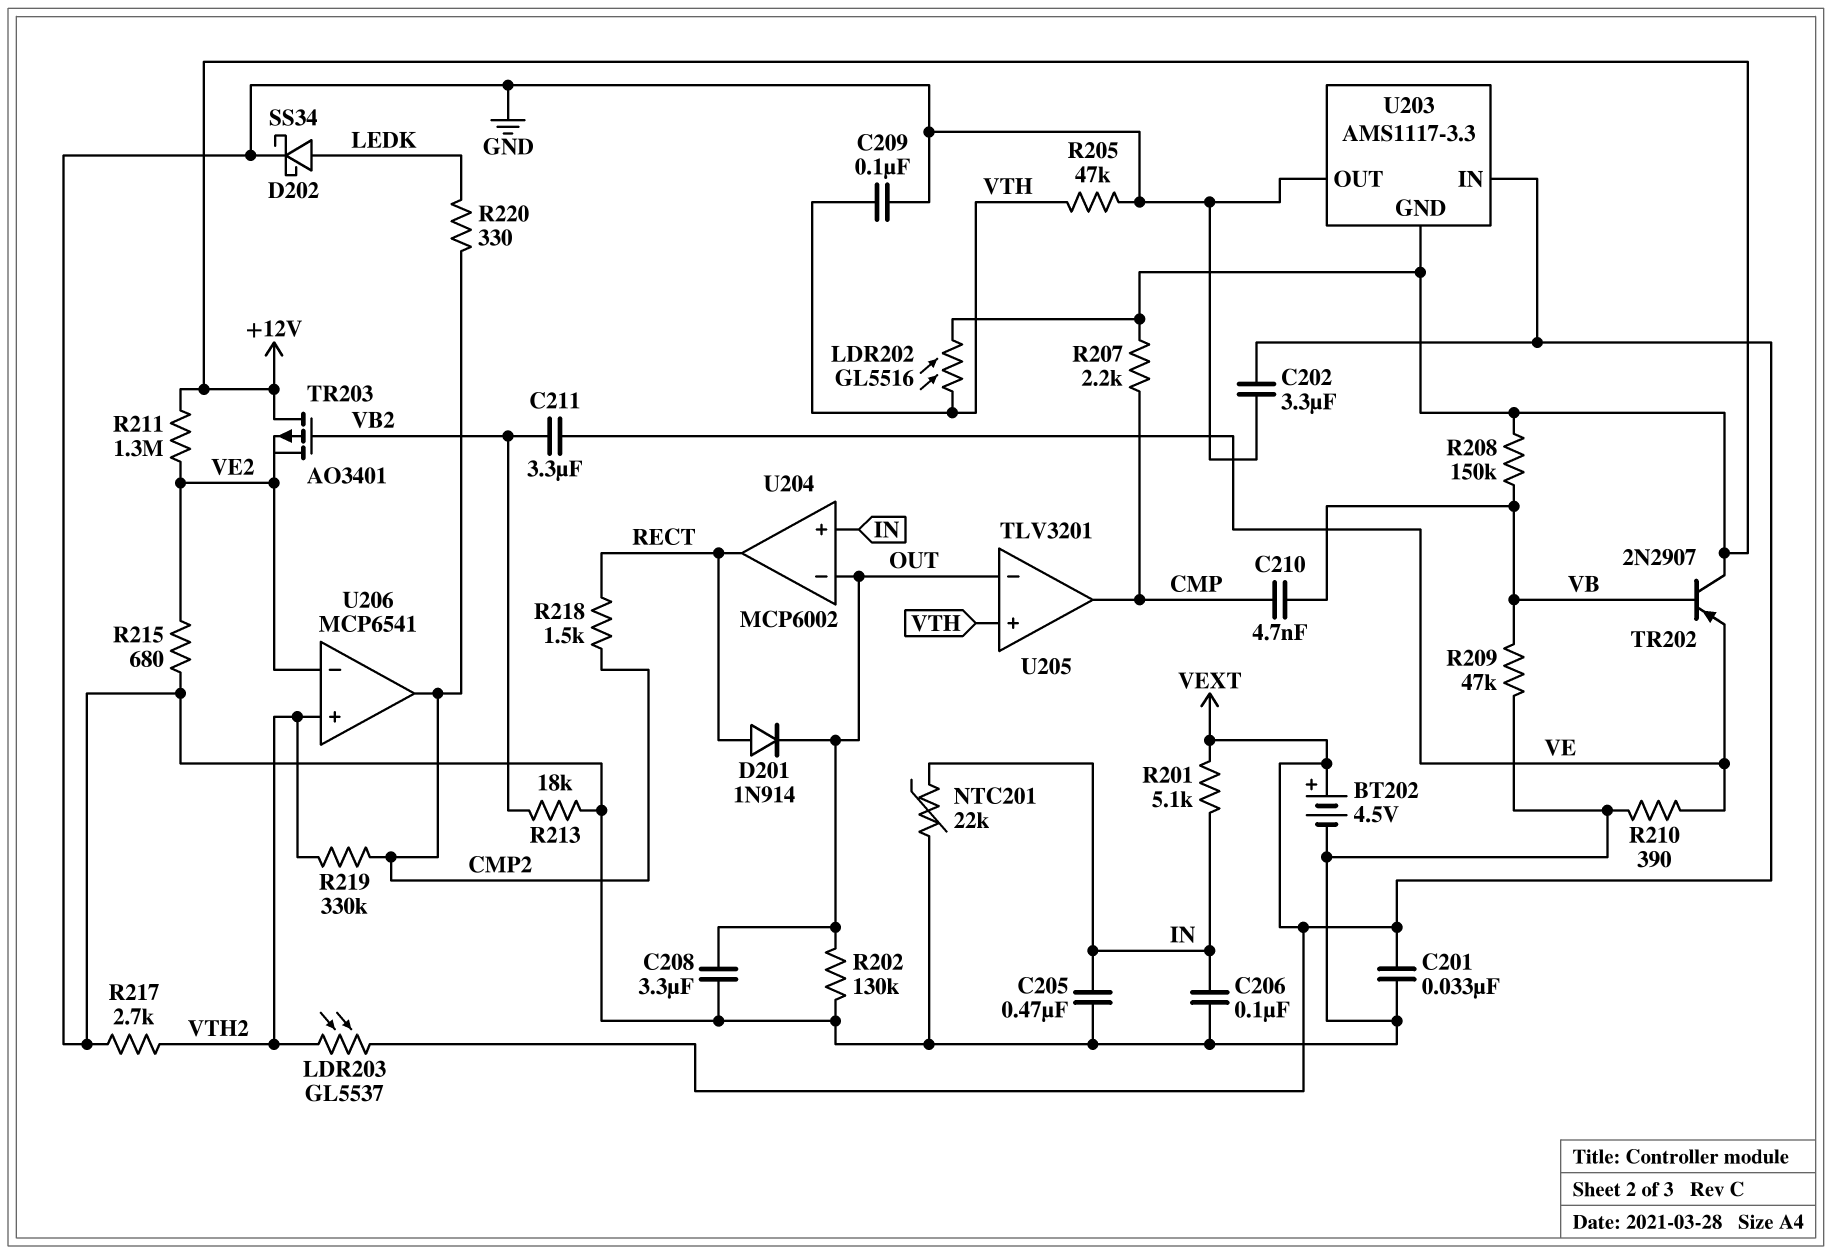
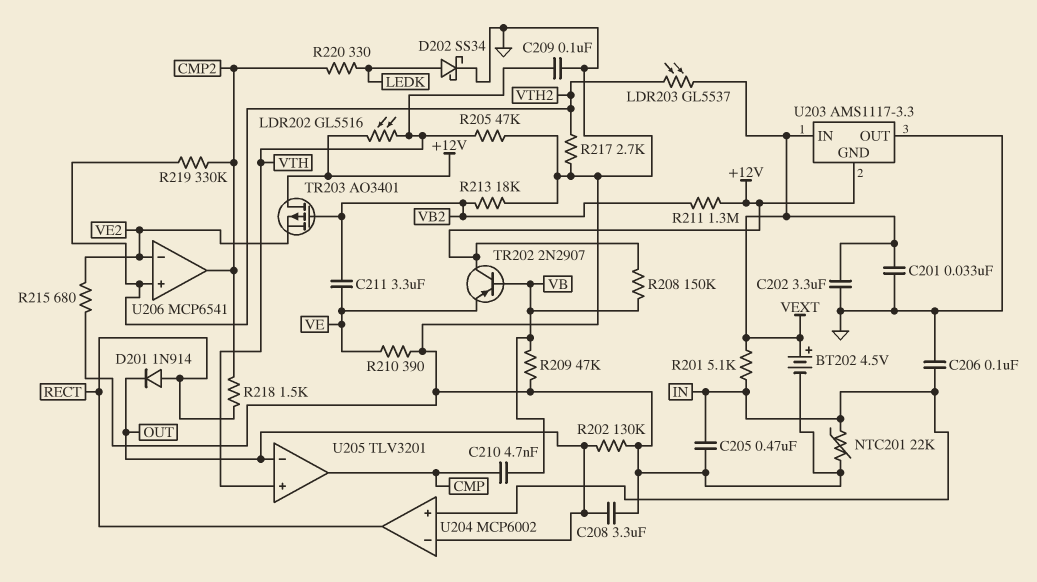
R207: 2.2k (+12V, CMP) -> none
R211: 1.3M (+12V, VE2) -> 1.3M (+12V, VB2)

